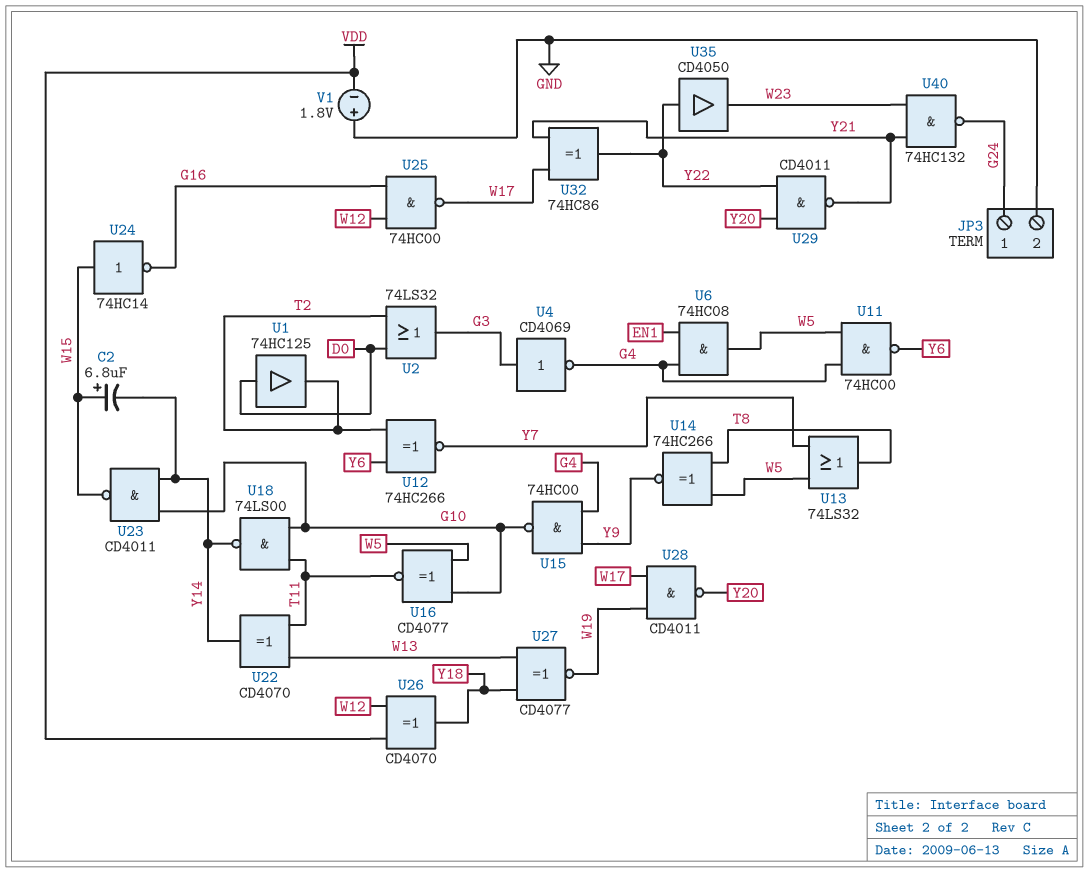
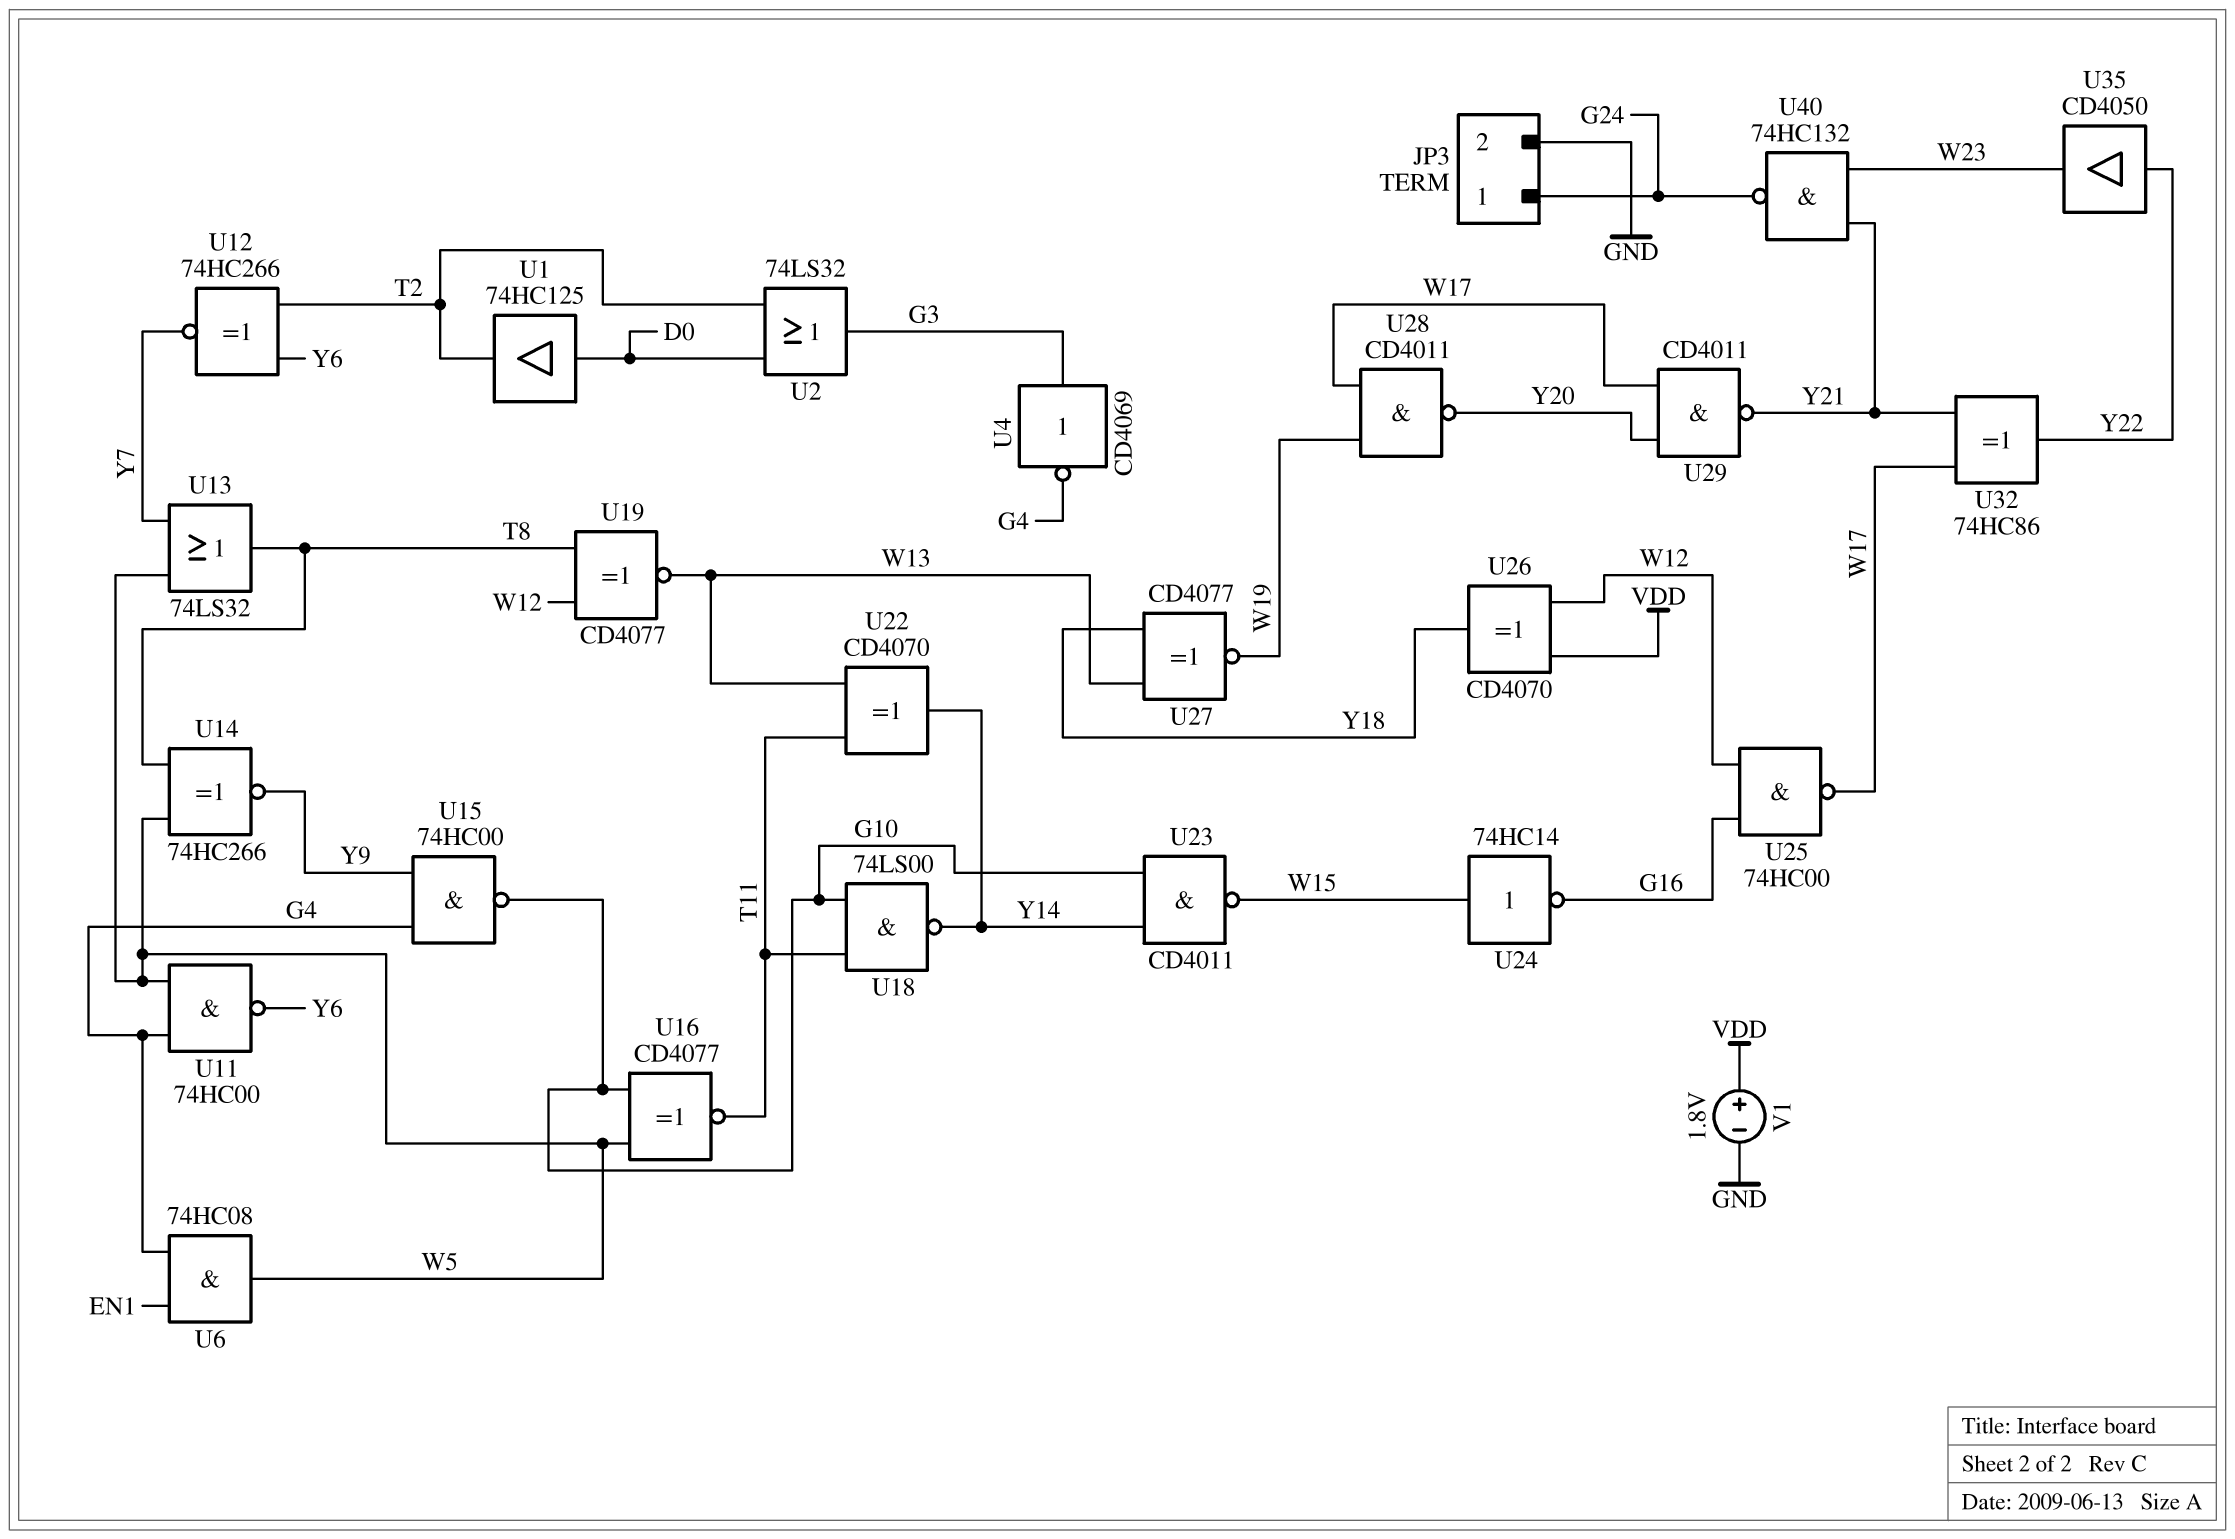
C2: 6.8uF (plus W15, minus Y14) -> none
U19: none -> XNOR CD4077 (in T8, in W12, out W13)
U29: NAND CD4011 (in Y20, in Y22, out Y21) -> NAND CD4011 (in W17, in Y20, out Y21)
V1: 1.8V (plus GND, minus VDD) -> 1.8V (plus VDD, minus GND)

